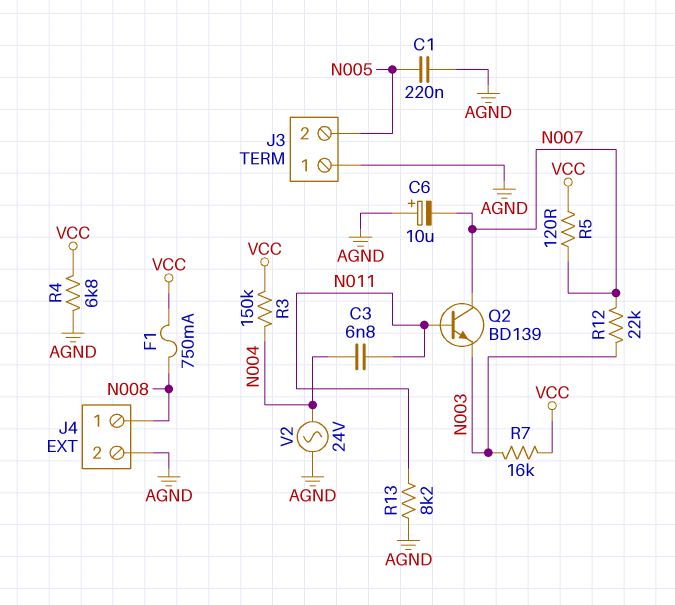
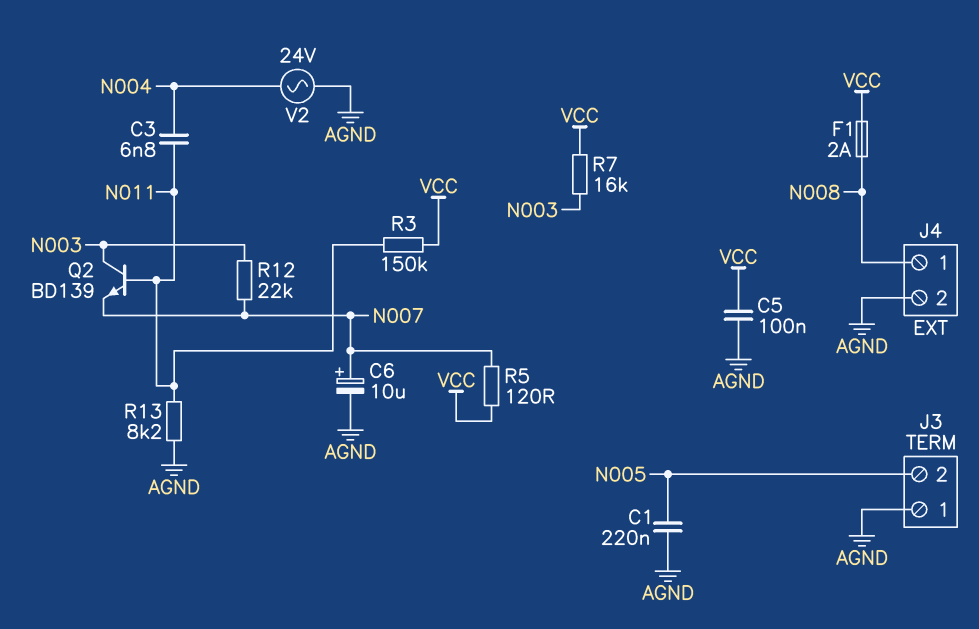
C5: none -> 100nF (AGND, VCC)
C6: 10uF (plus AGND, minus N007) -> 10uF (plus N007, minus AGND)
F1: 750mA (N008, VCC) -> 2A (N008, VCC)
Q2: NPN BD139 (B N011, C N007, E N003) -> NPN BD139 (B N011, C N003, E N007)
R3: 150k (N004, VCC) -> 150k (N011, VCC)
R4: 6.8k (AGND, VCC) -> none

